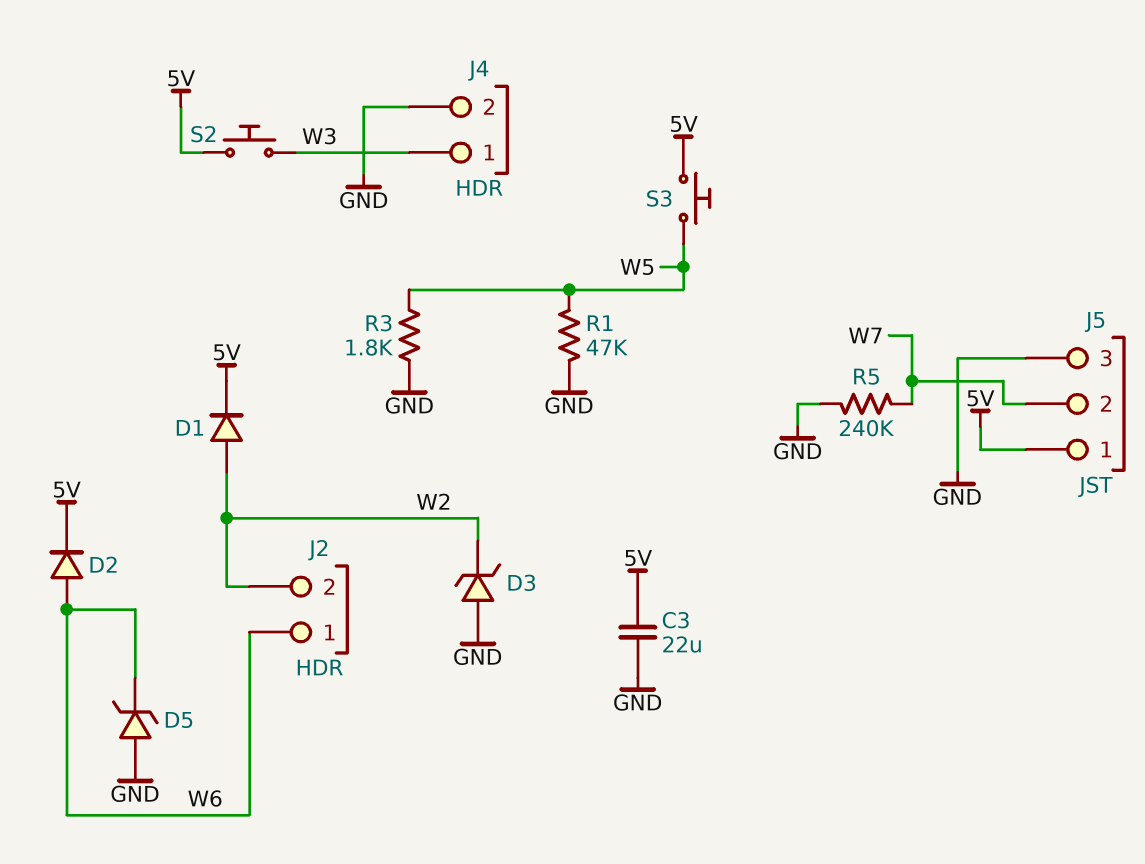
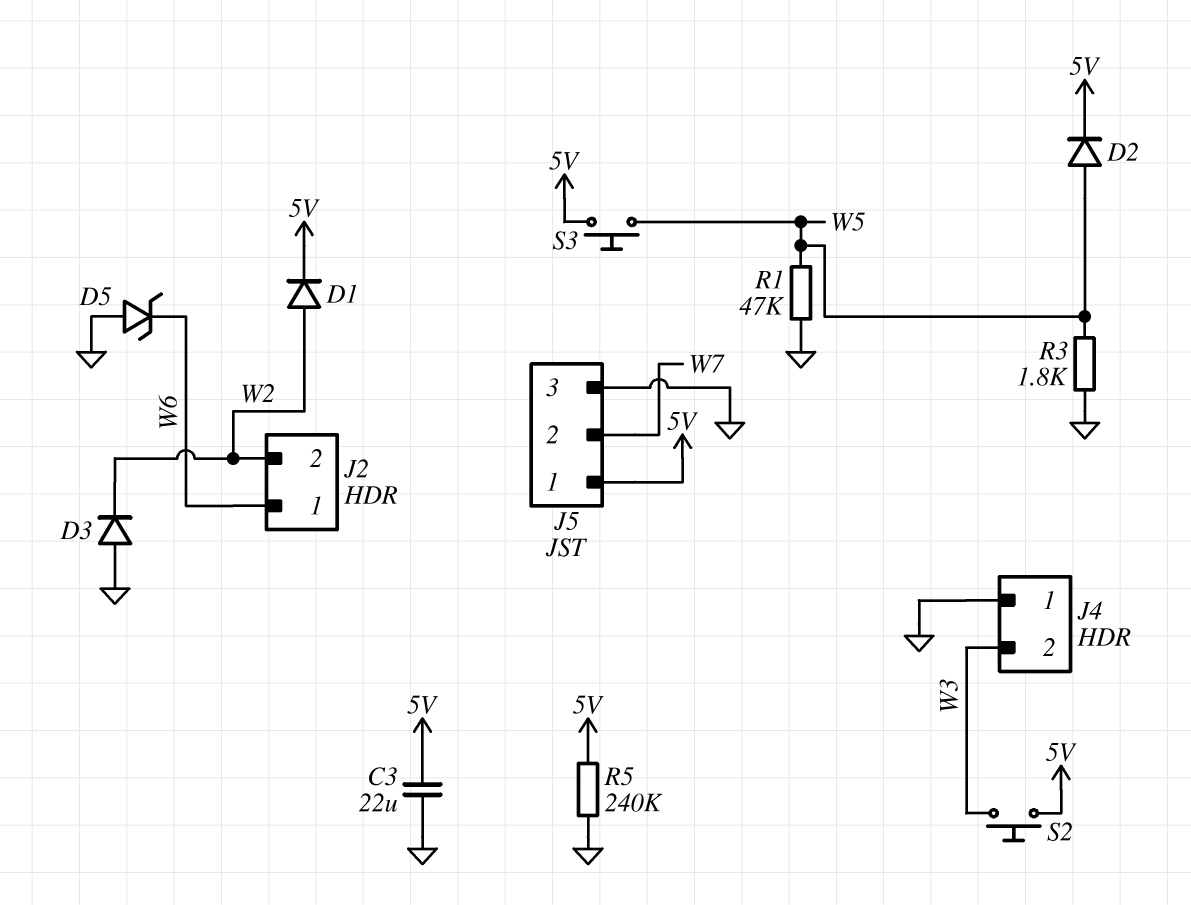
D2: diode (A W6, K 5V) -> diode (A W5, K 5V)
D3: zener (A GND, K W2) -> diode (A GND, K W2)
J4 pin 1: W3 -> GND
J4 pin 2: GND -> W3
R5: 240k (GND, W7) -> 240k (5V, GND)

